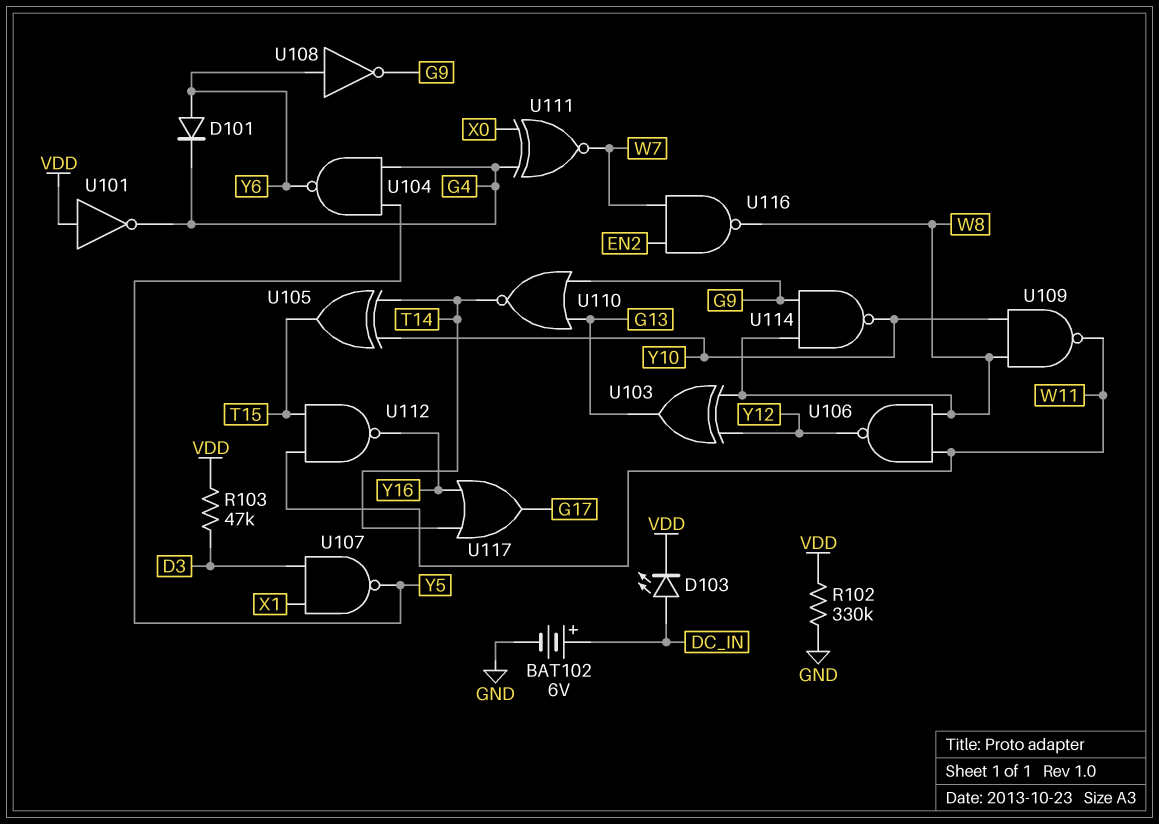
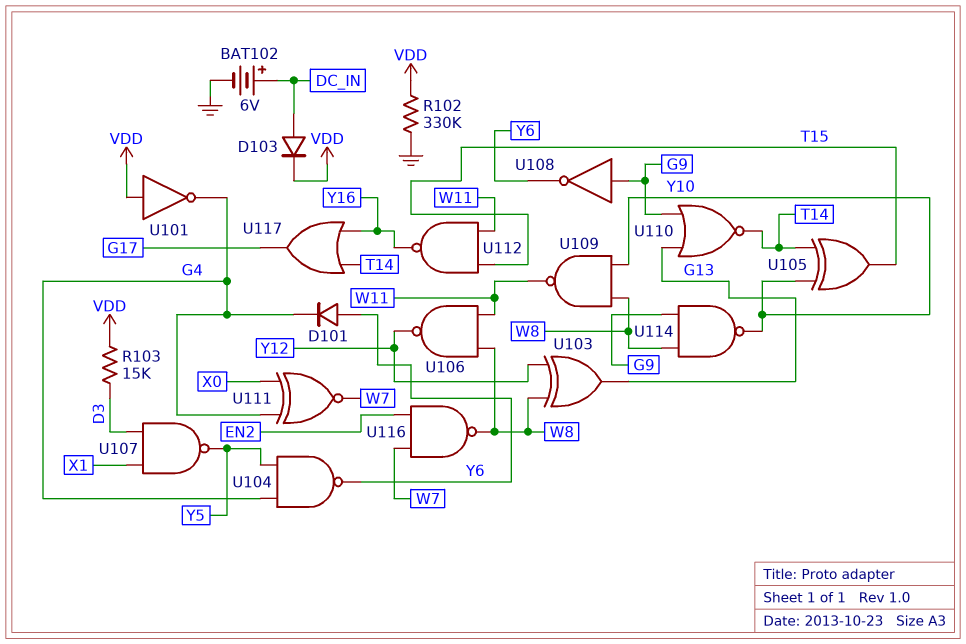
D103: LED (A DC_IN, K VDD) -> diode (A DC_IN, K VDD)
R103: 47k (D3, VDD) -> 15k (D3, VDD)
U108: NOT (in Y6, out G9) -> NOT (in G9, out Y6)

